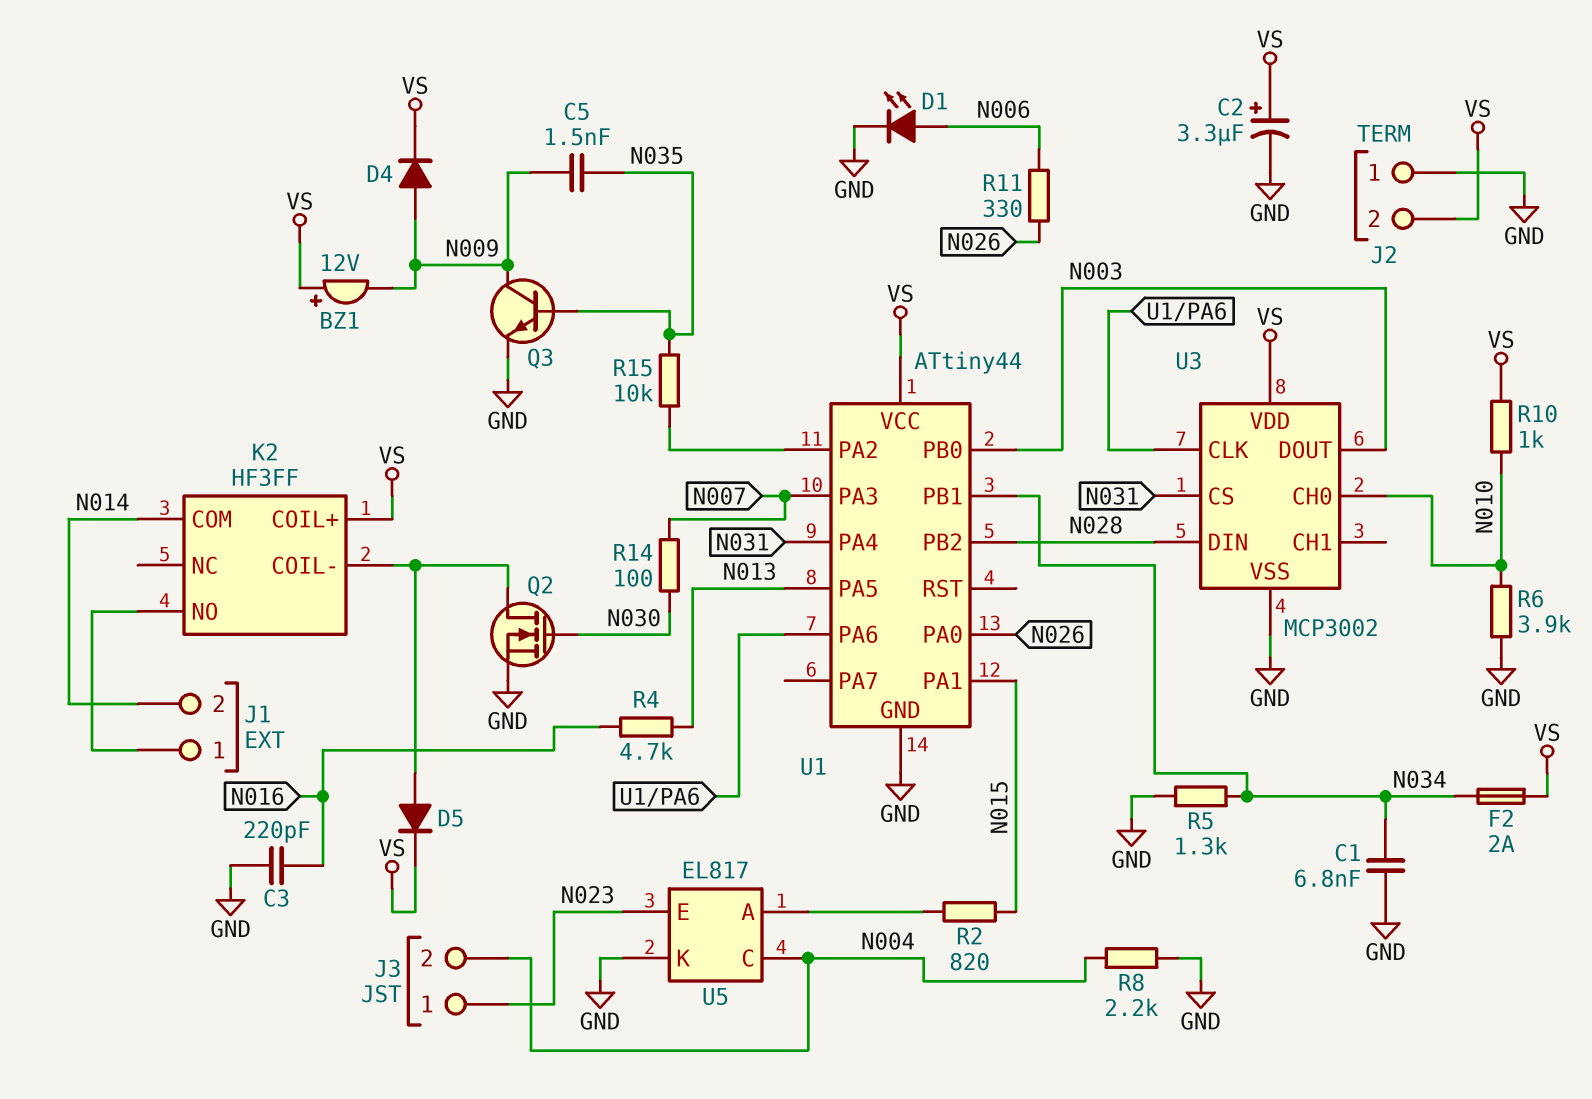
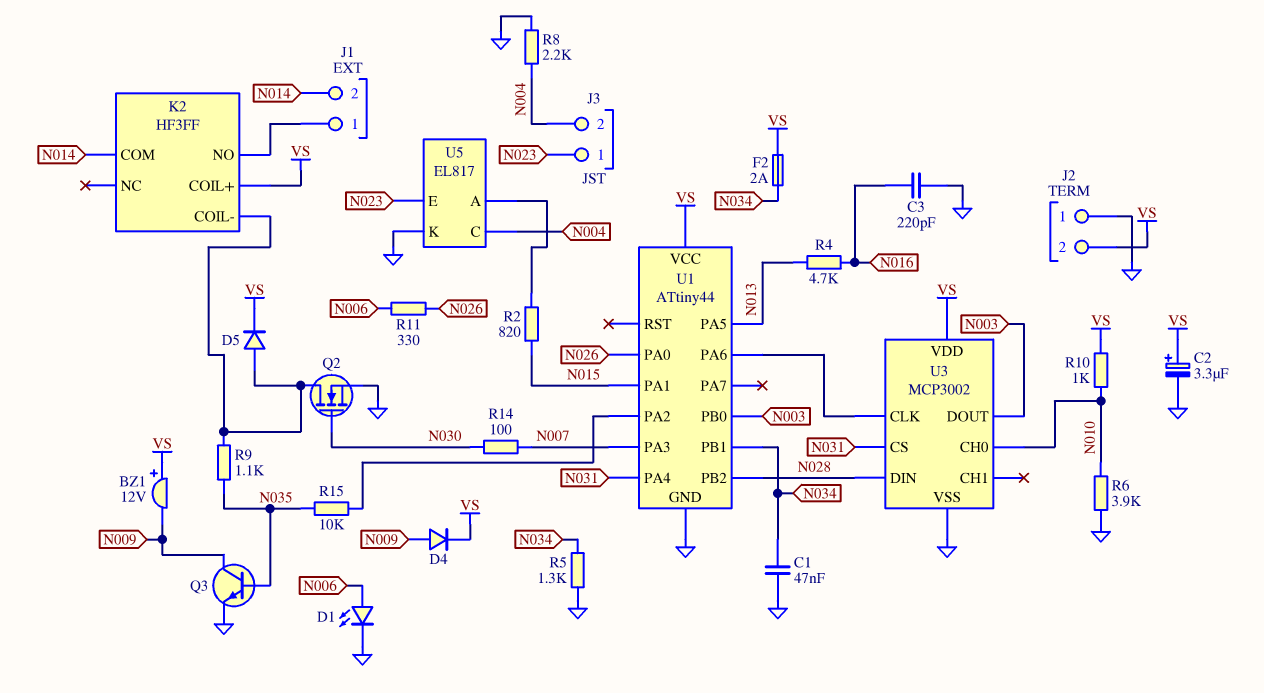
C1: 6.8nF (GND, N034) -> 47nF (GND, N034)
C5: 1.5nF (N009, N035) -> none
R9: none -> 1.1k (K2/COIL-, N035)

